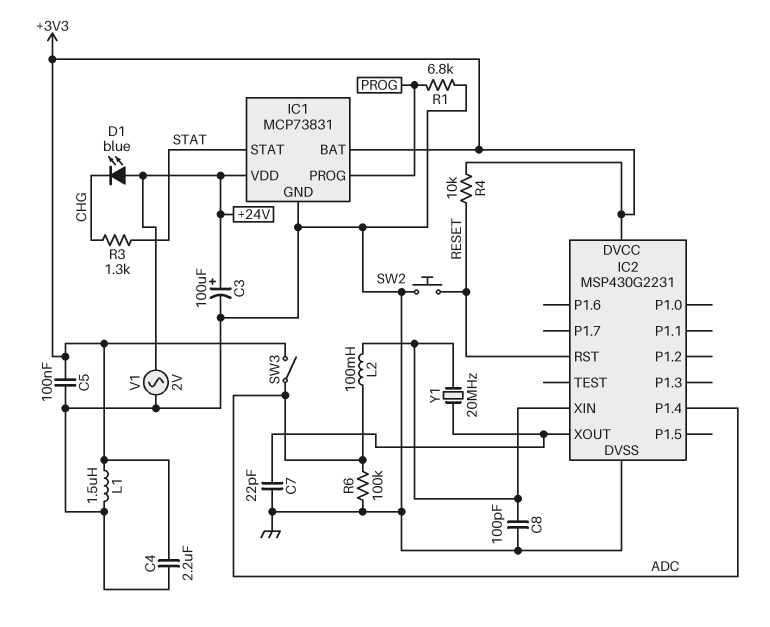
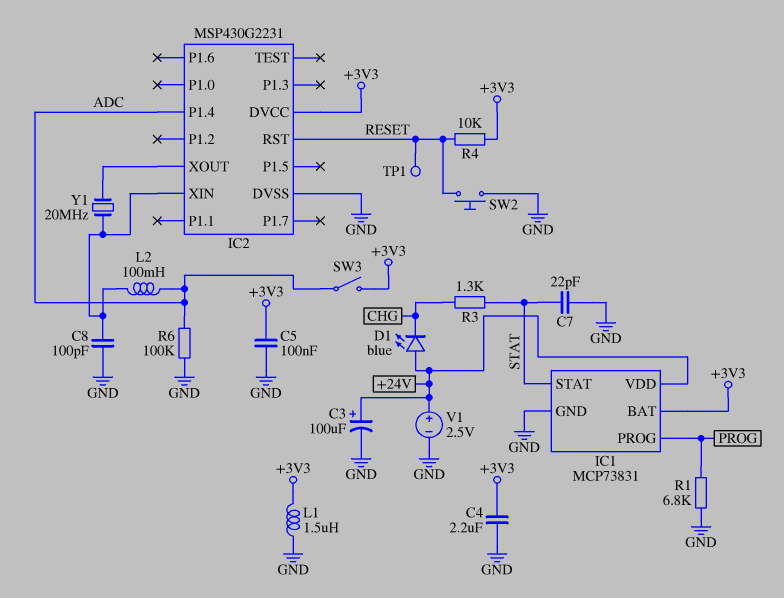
C7: 22pF (GND, IC2/XOUT) -> 22pF (GND, STAT)
TP1: none -> test point (RESET)
V1: AC 2V (+24V, GND) -> 2.5V (plus +24V, minus GND)

